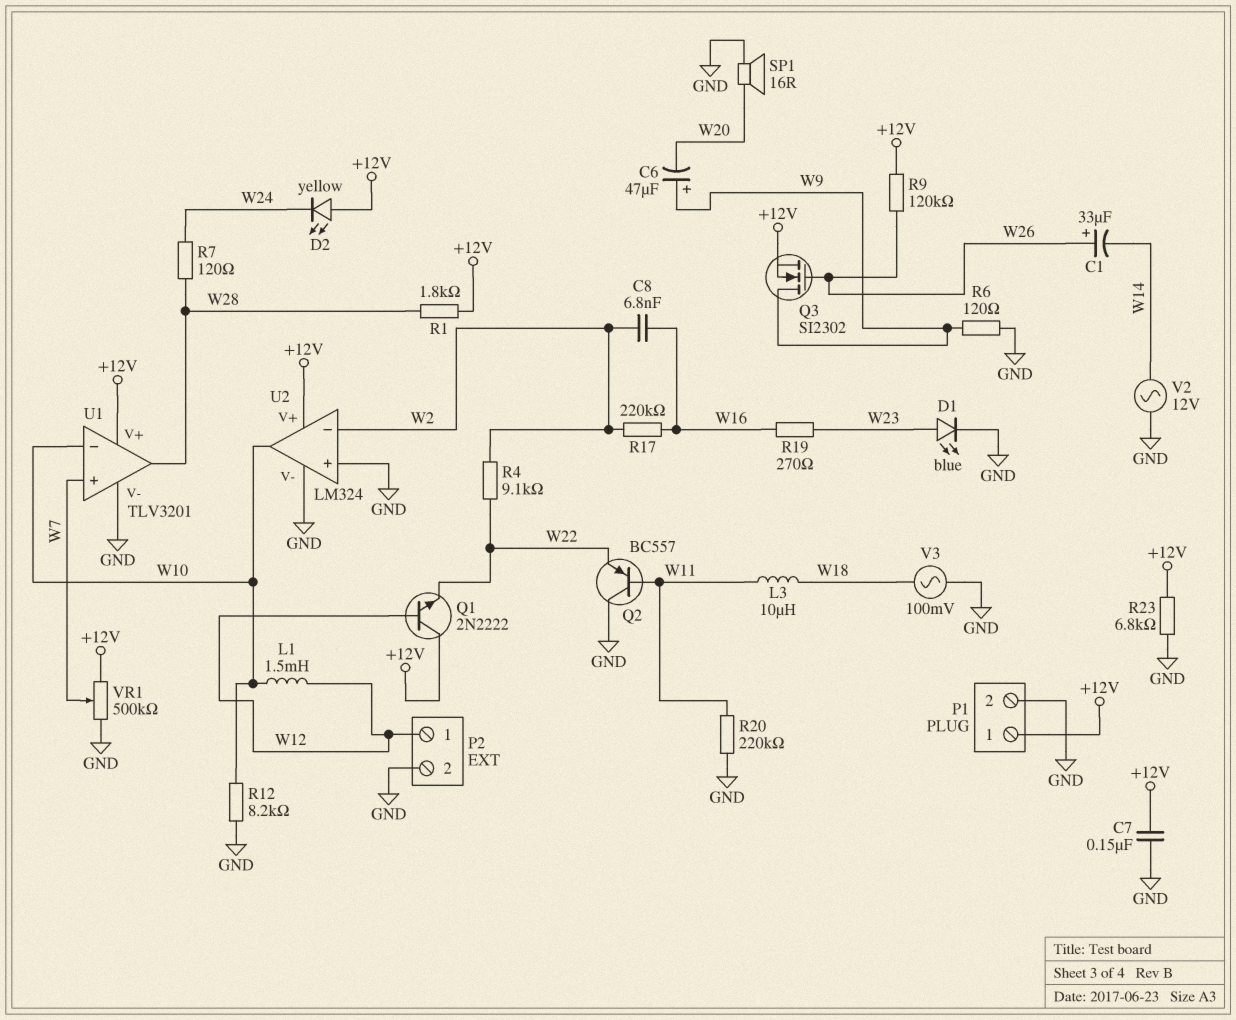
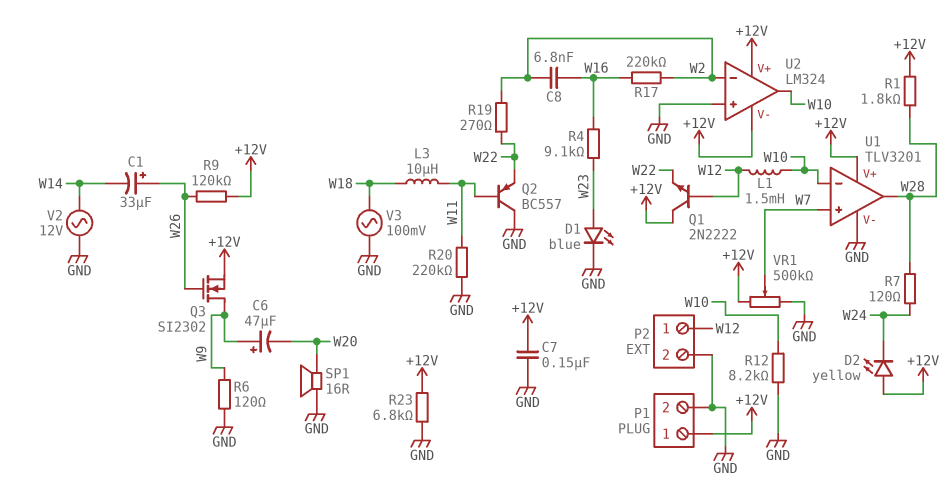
R4: 9.1k (W2, W22) -> 9.1k (W16, W23)
R19: 270 (W16, W23) -> 270 (W2, W22)
U2 pin V-: GND -> +12V

